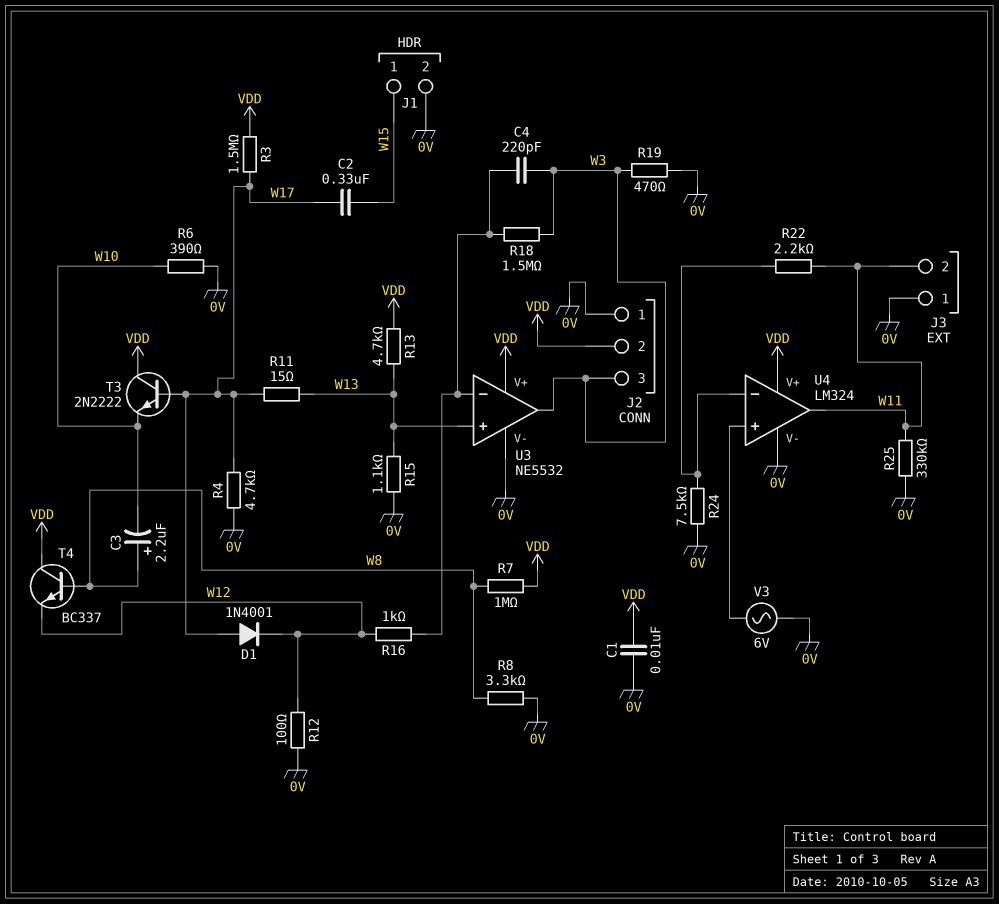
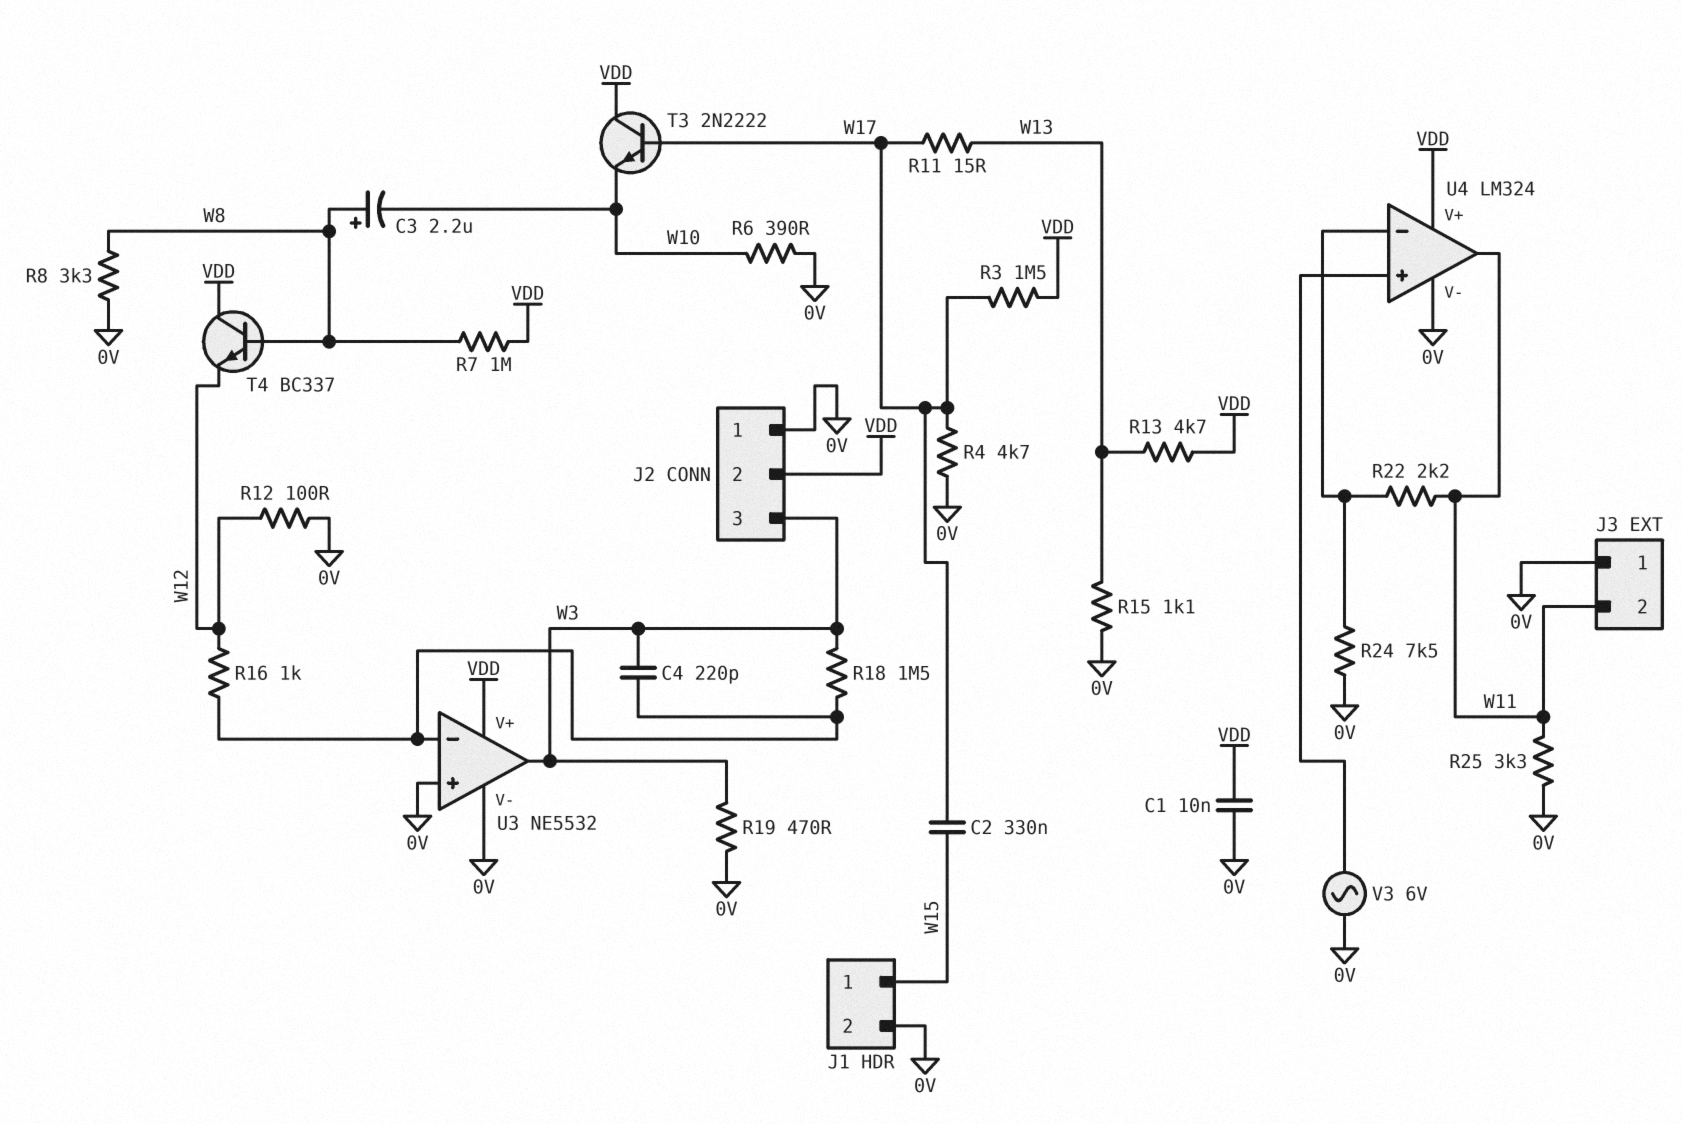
D1: diode 1N4001 (A W17, K W12) -> none
R25: 330k (0V, W11) -> 3.3k (0V, W11)
U3 pin in+: W13 -> 0V

